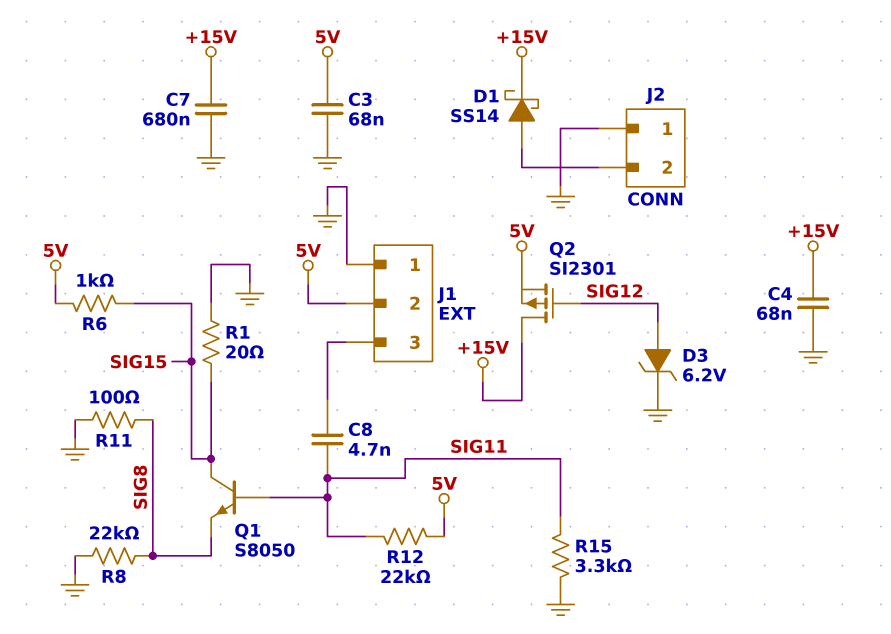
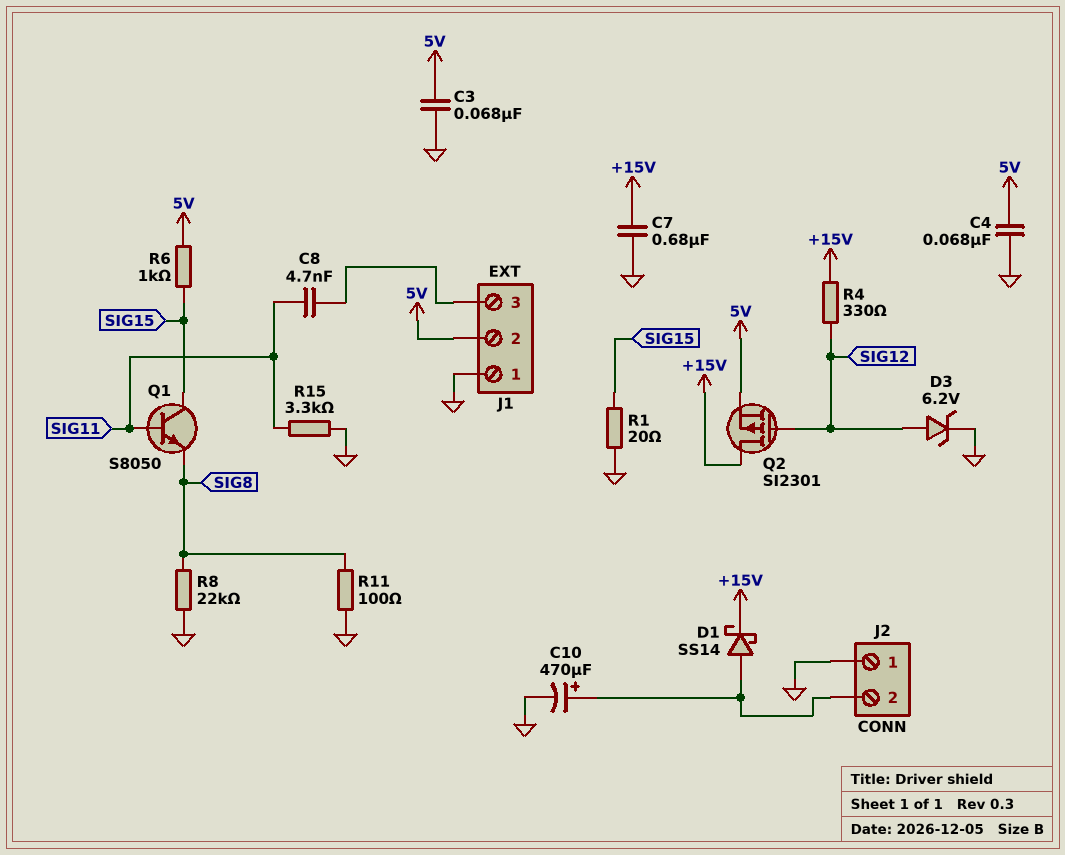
C4: 68nF (+15V, GND) -> 68nF (5V, GND)
C10: none -> 470uF (plus J2/2, minus GND)
R4: none -> 330 (+15V, SIG12)
R12: 22k (5V, SIG11) -> none

